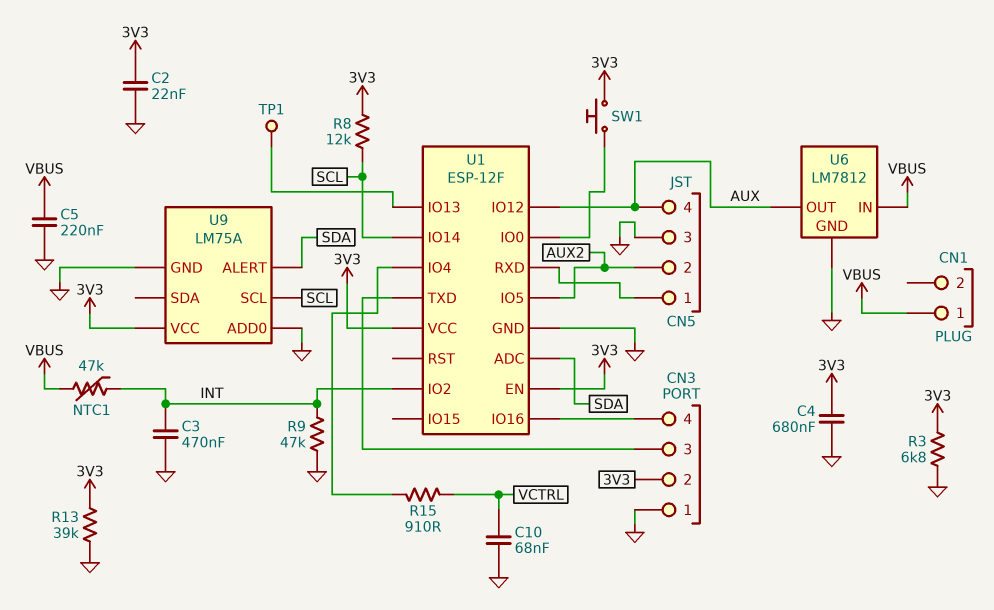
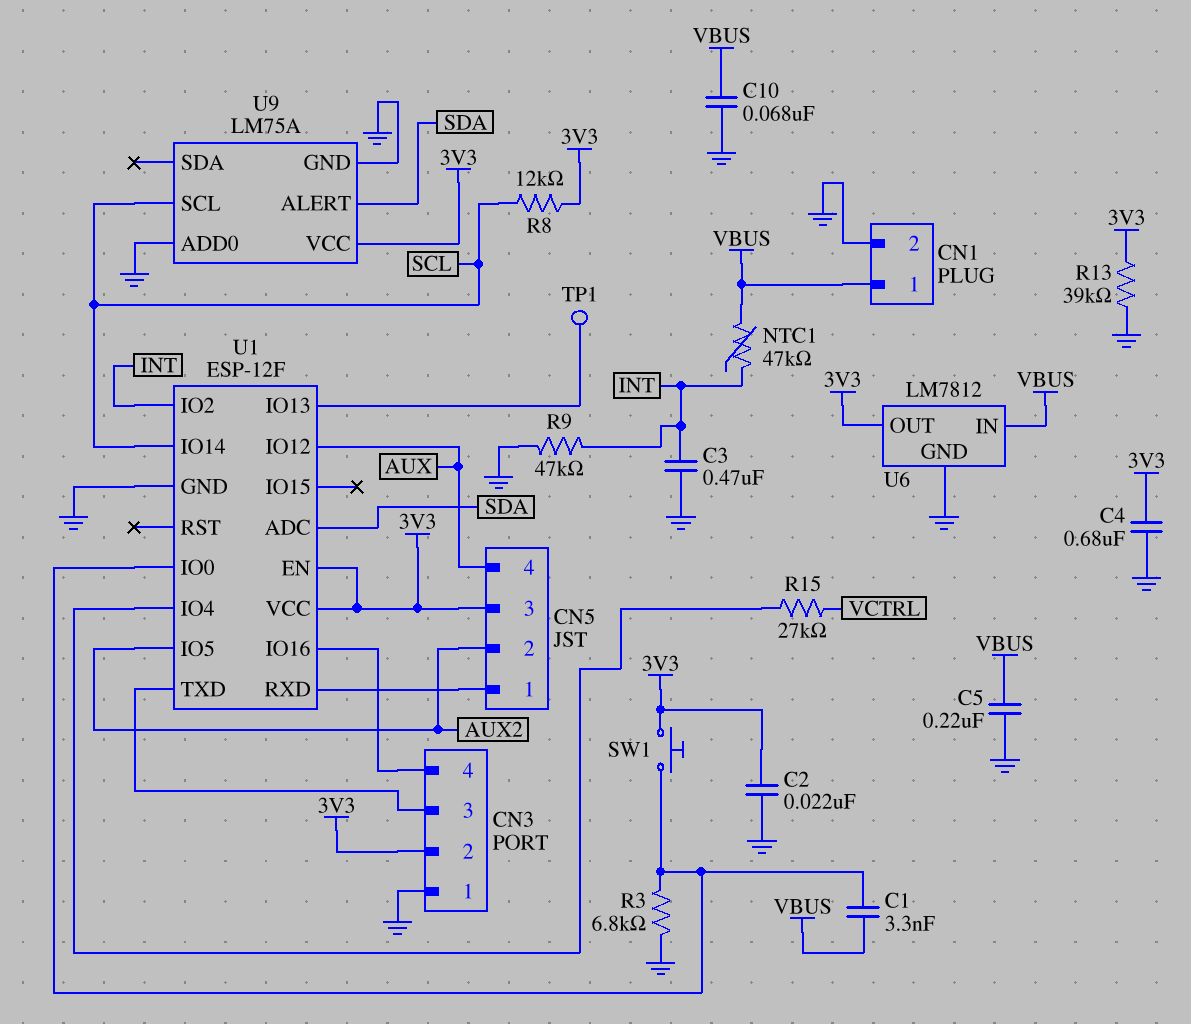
C1: none -> 3.3nF (U1/IO0, VBUS)
C10: 68nF (GND, VCTRL) -> 68nF (GND, VBUS)
CN1 pin 2: none -> GND
CN5 pin 3: GND -> 3V3
R3: 6.8k (3V3, GND) -> 6.8k (GND, U1/IO0)
R15: 910 (U1/IO4, VCTRL) -> 27k (U1/IO4, VCTRL)
U6 pin OUT: AUX -> 3V3

